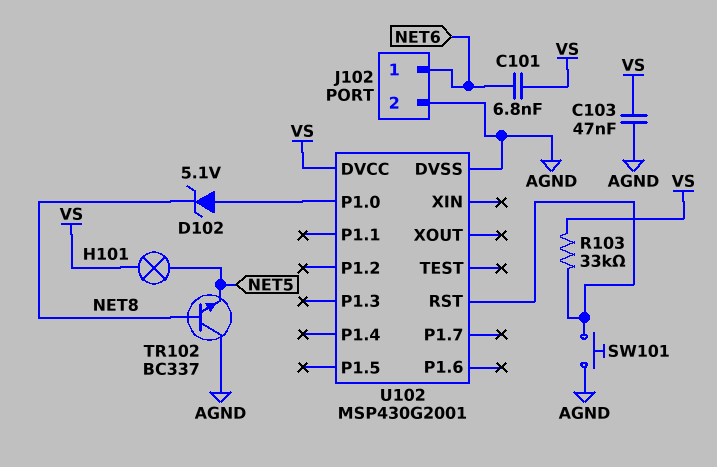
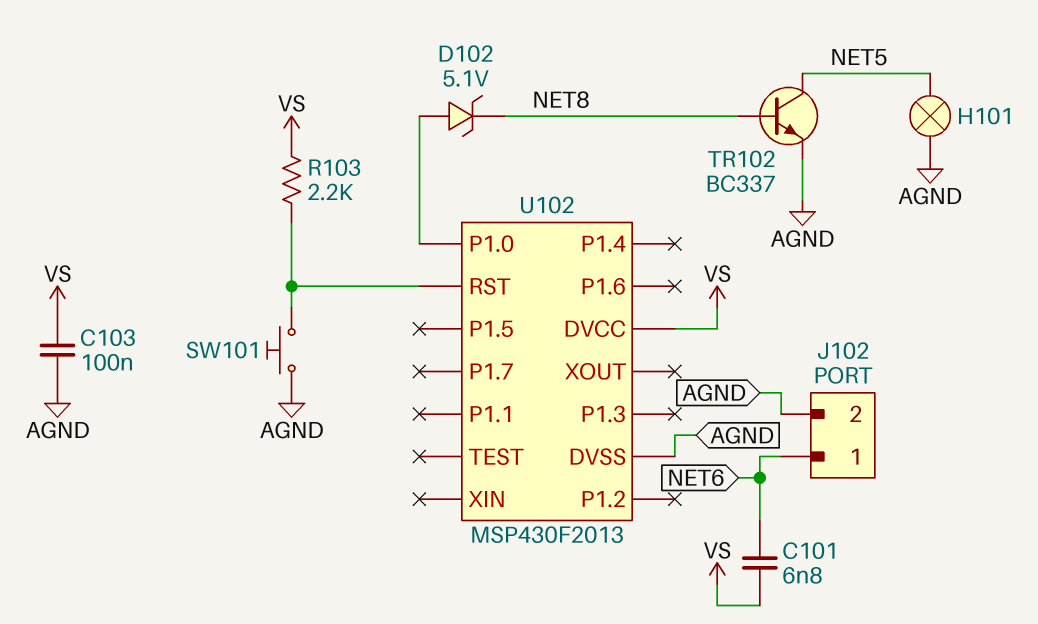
C103: 47nF (AGND, VS) -> 100nF (AGND, VS)
H101: lamp (NET5, VS) -> lamp (AGND, NET5)
R103: 33k (U102/RST, VS) -> 2.2k (U102/RST, VS)
TR102: NPN BC337 (B NET8, C AGND, E NET5) -> NPN BC337 (B NET8, C NET5, E AGND)
U102: MSP430G2001 -> MSP430F2013

